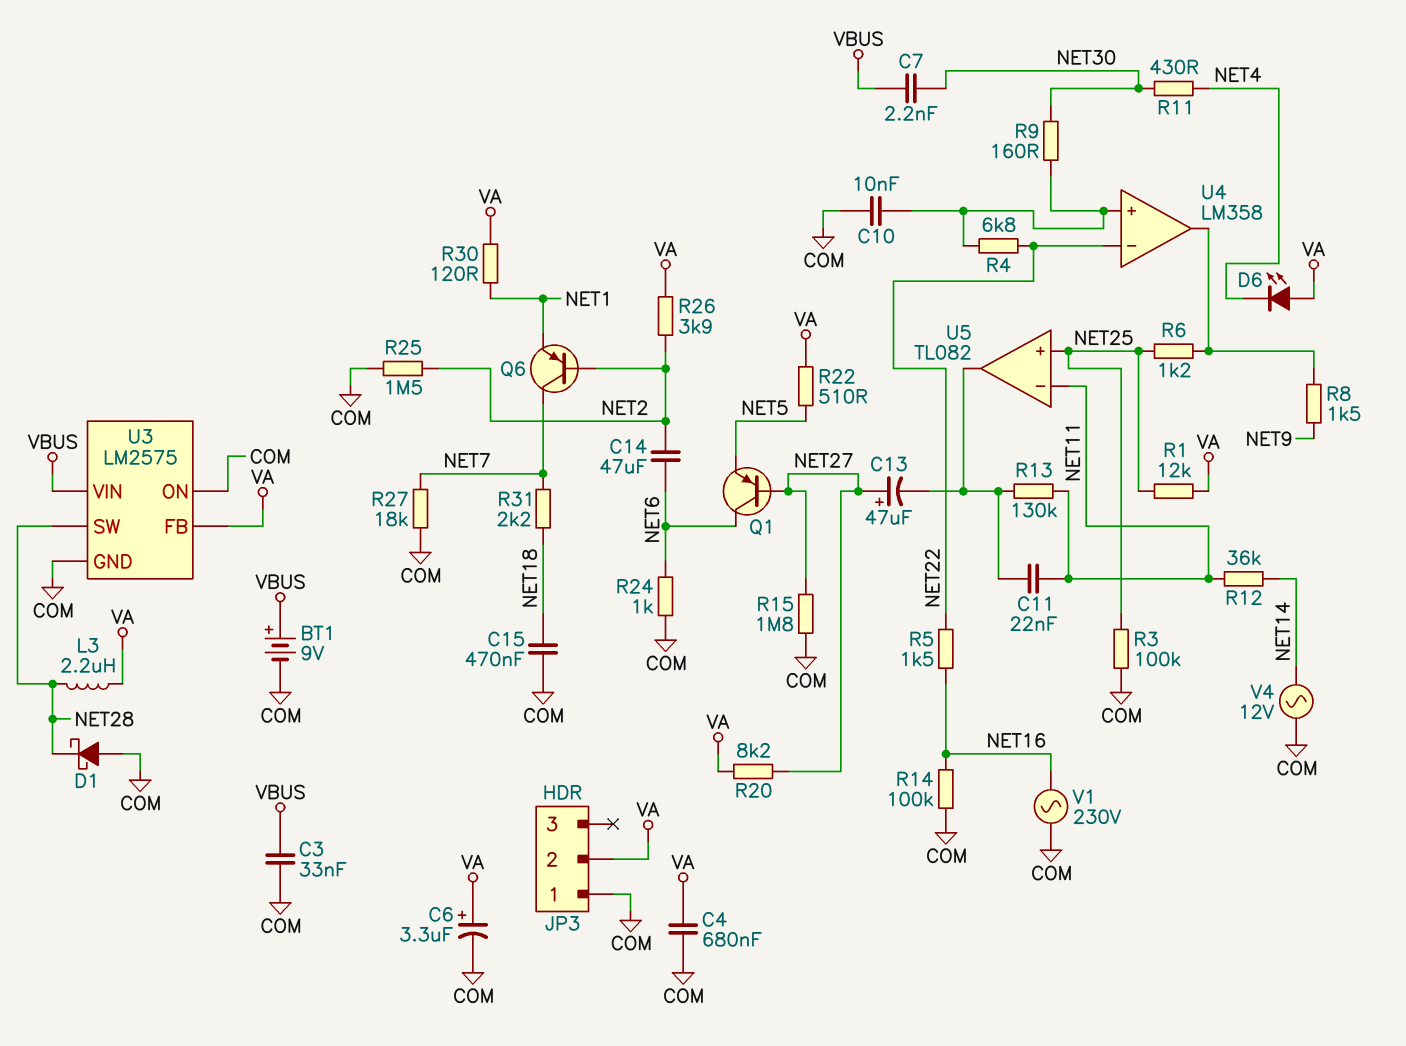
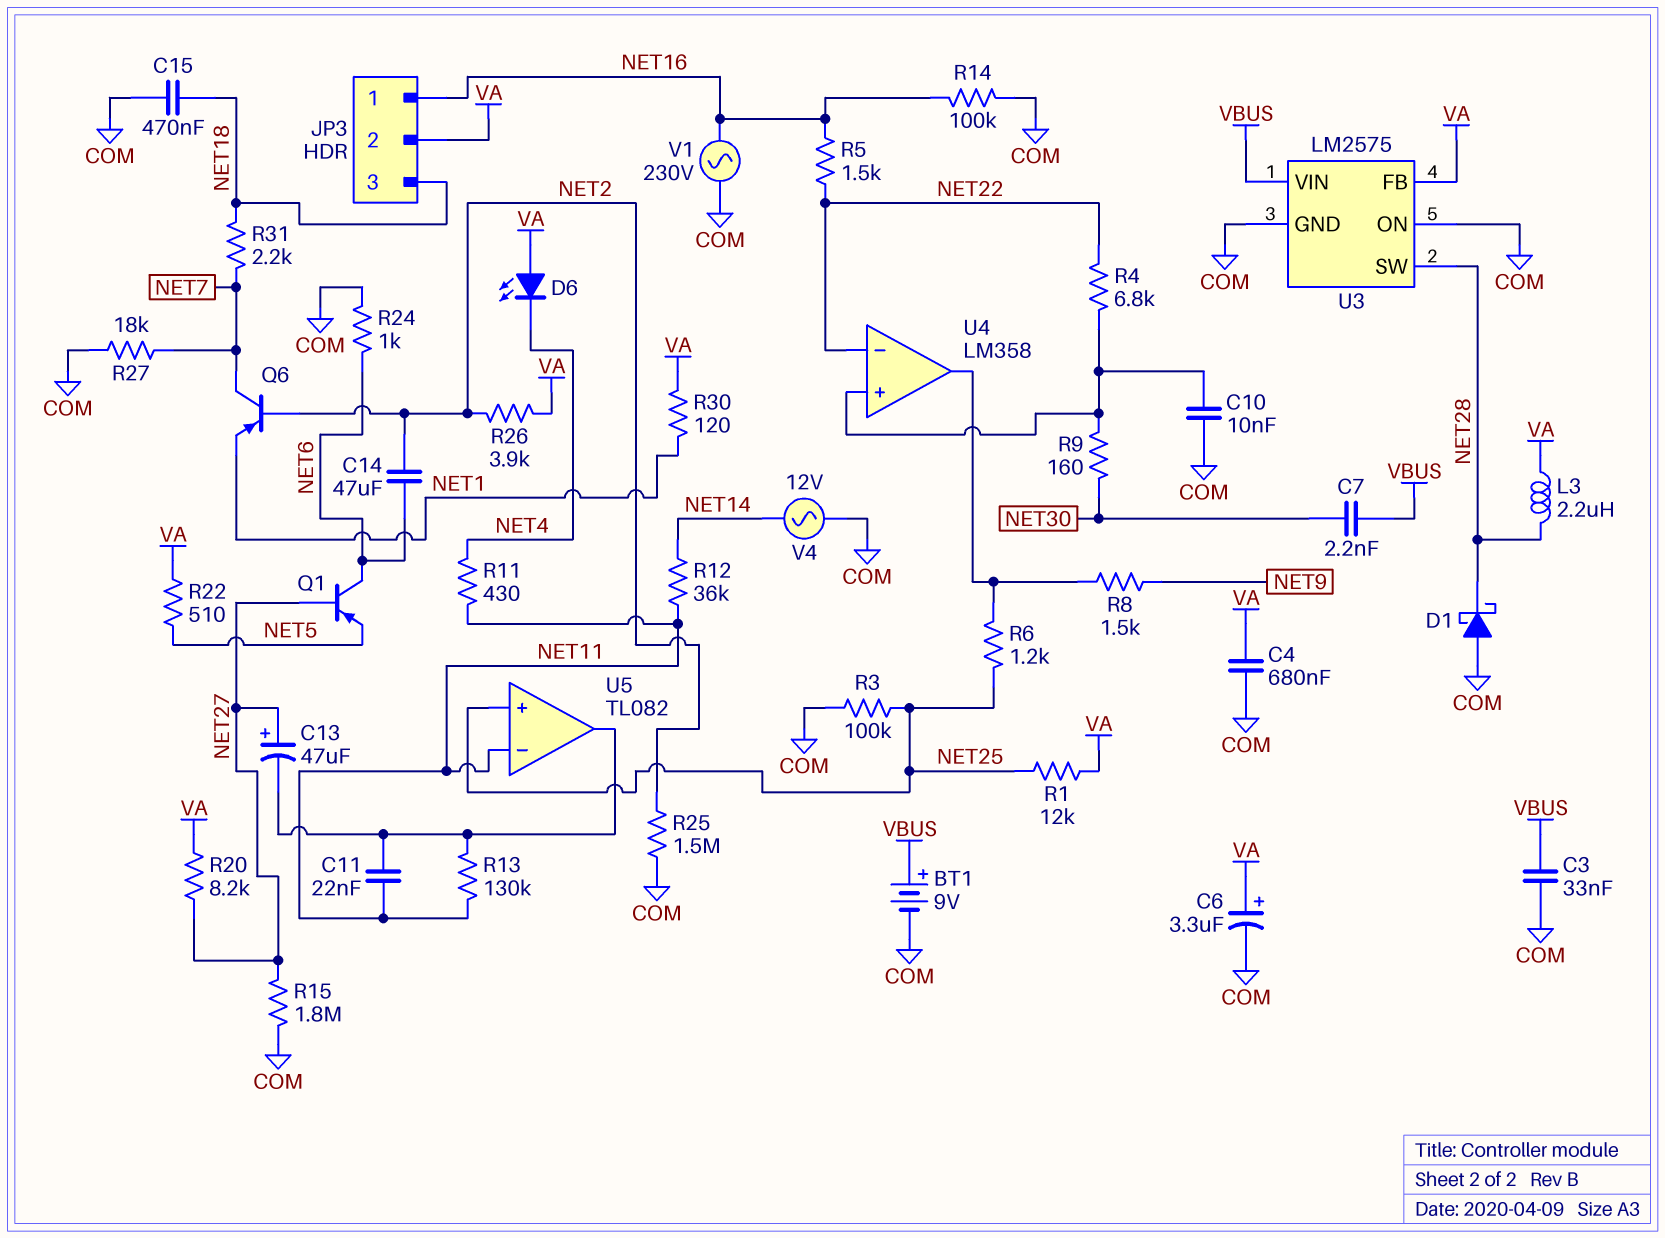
JP3 pin 1: COM -> NET16
JP3 pin 3: none -> NET18
R11: 430 (NET4, NET30) -> 430 (NET4, NET11)

